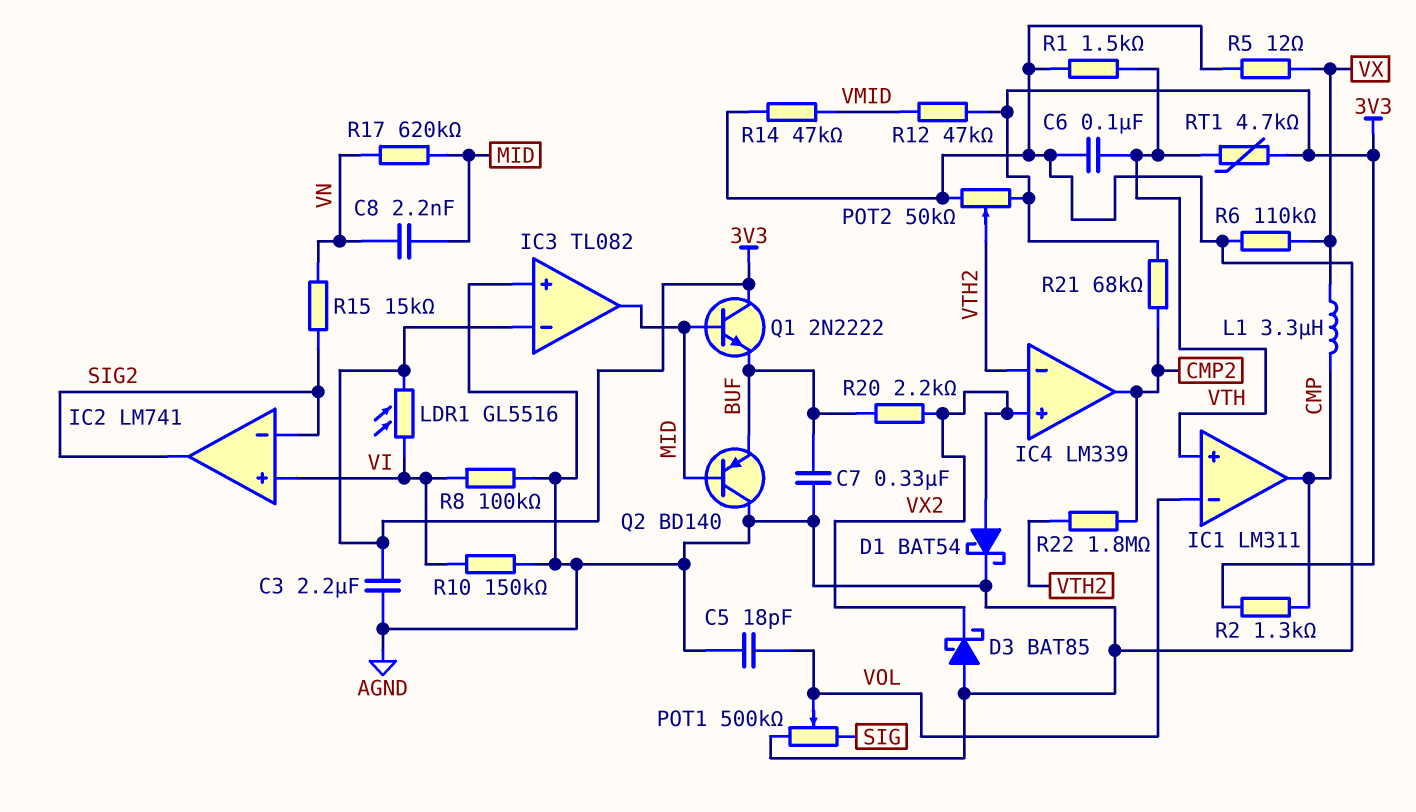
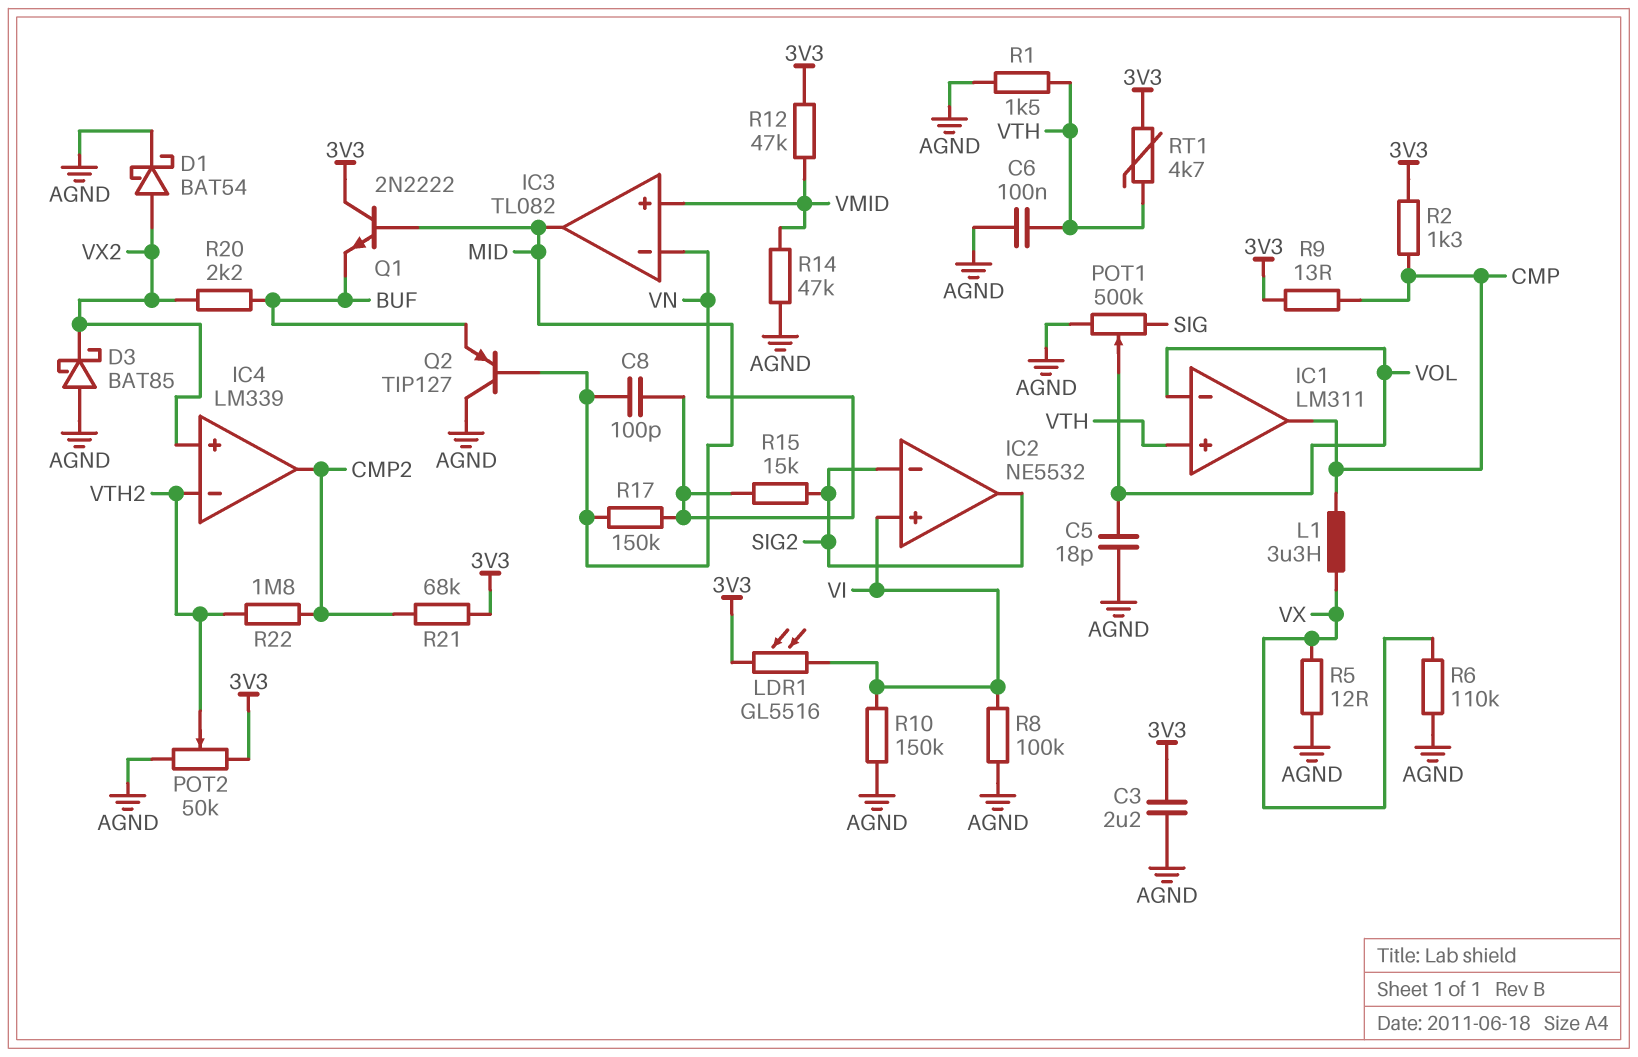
C7: 330nF (AGND, BUF) -> none
C8: 2.2nF (MID, VN) -> 100pF (MID, VN)
IC2: LM741 -> NE5532
IC3 pin in+: AGND -> VMID
IC3 pin in-: 3V3 -> VN
Q2: PNP BD140 (B MID, C AGND, E BUF) -> PNP TIP127 (B MID, C AGND, E BUF)
R9: none -> 13 (3V3, CMP)
R17: 620k (MID, VN) -> 150k (MID, VN)

